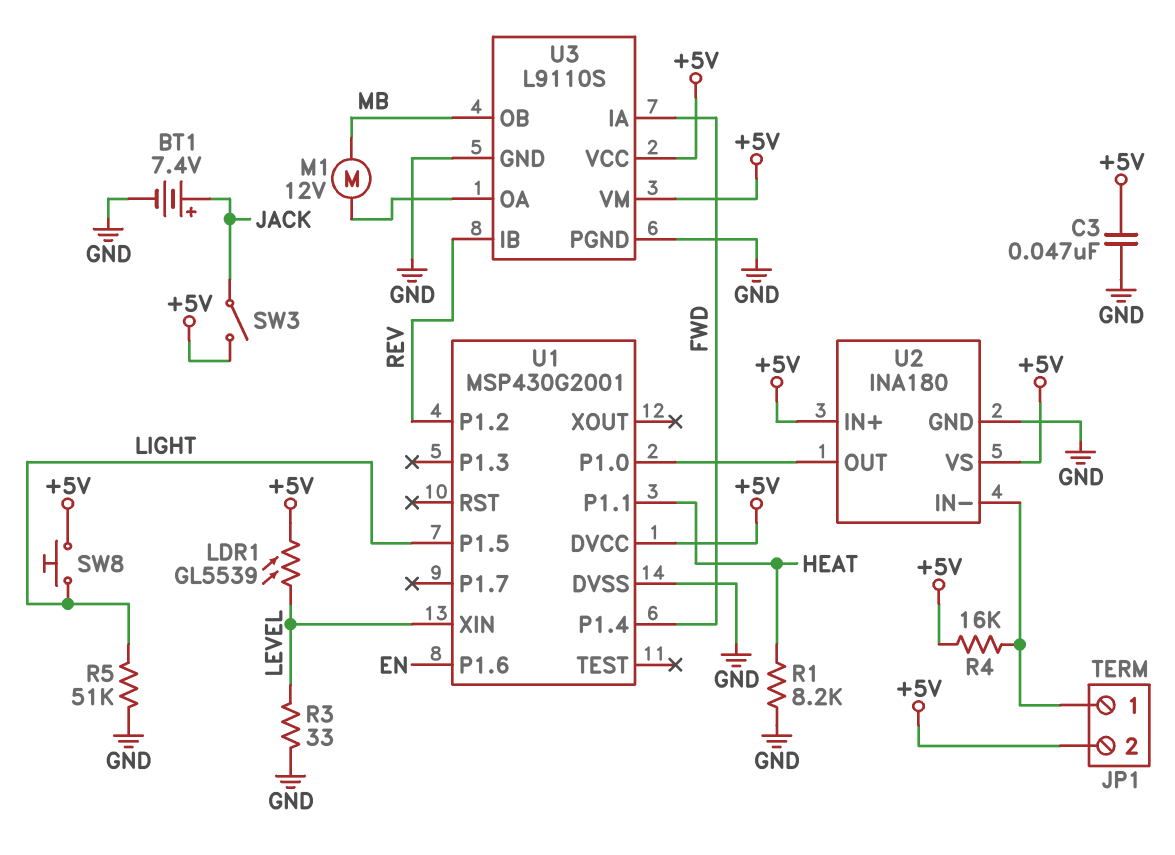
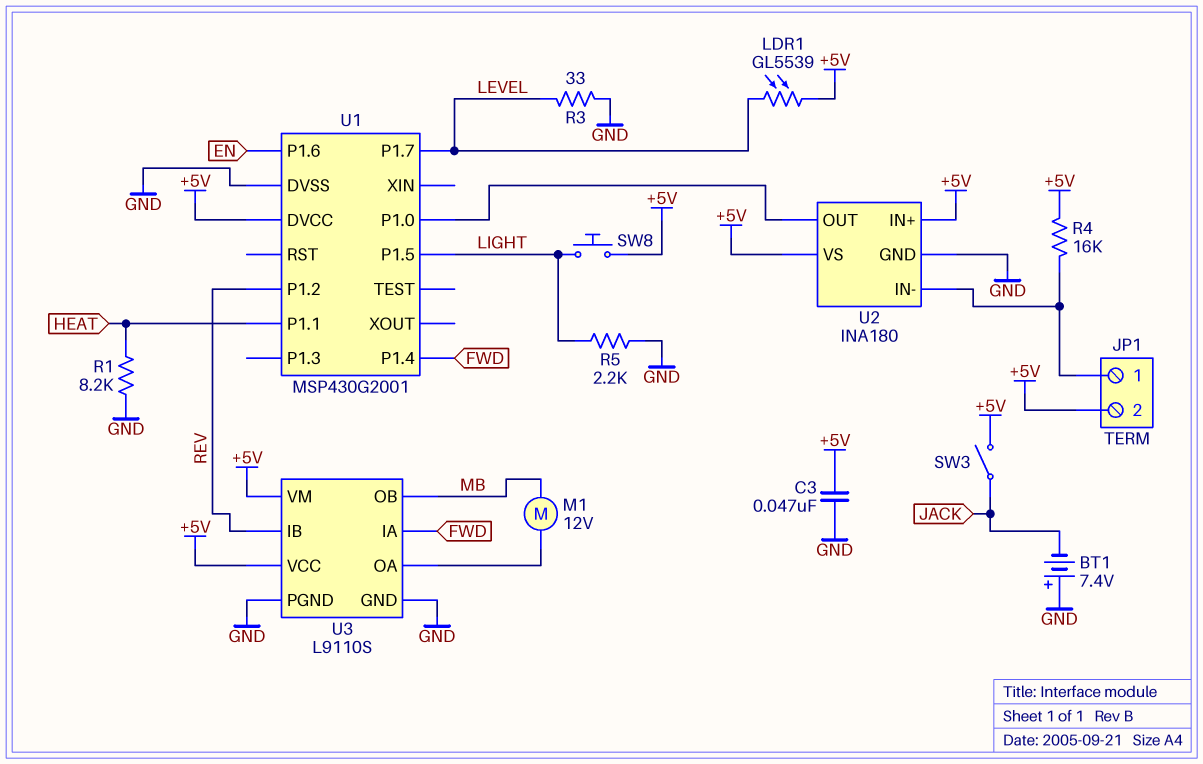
BT1: 7.4V (plus JACK, minus GND) -> 7.4V (plus GND, minus JACK)
R5: 51k (GND, LIGHT) -> 2.2k (GND, LIGHT)
U1 pin P1.7: none -> LEVEL
U1 pin XIN: LEVEL -> none

